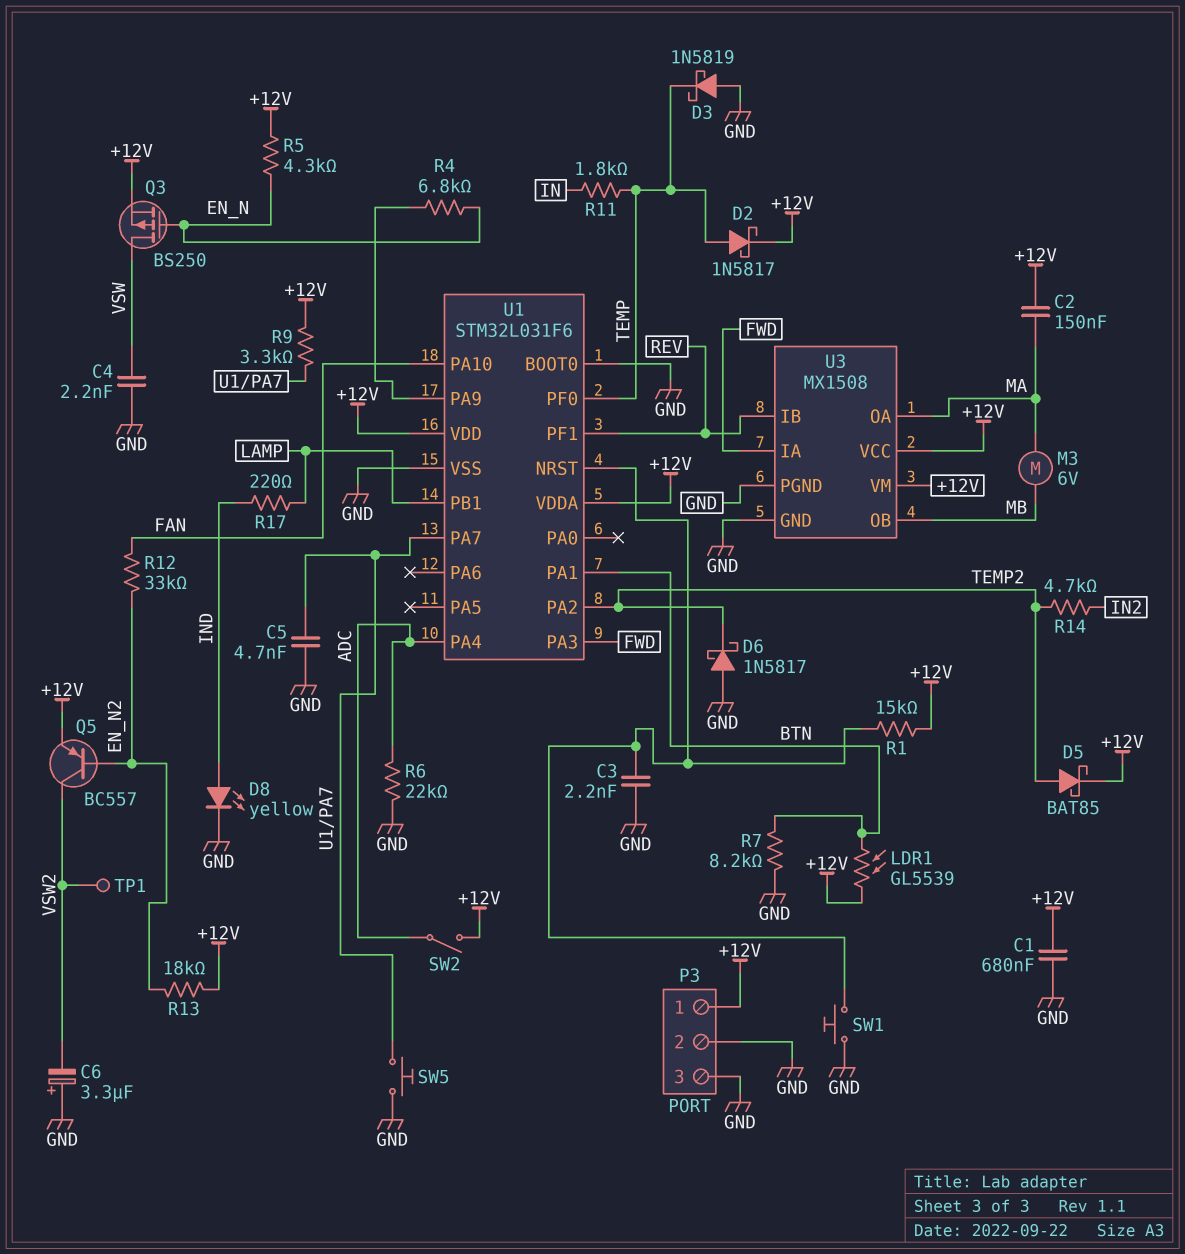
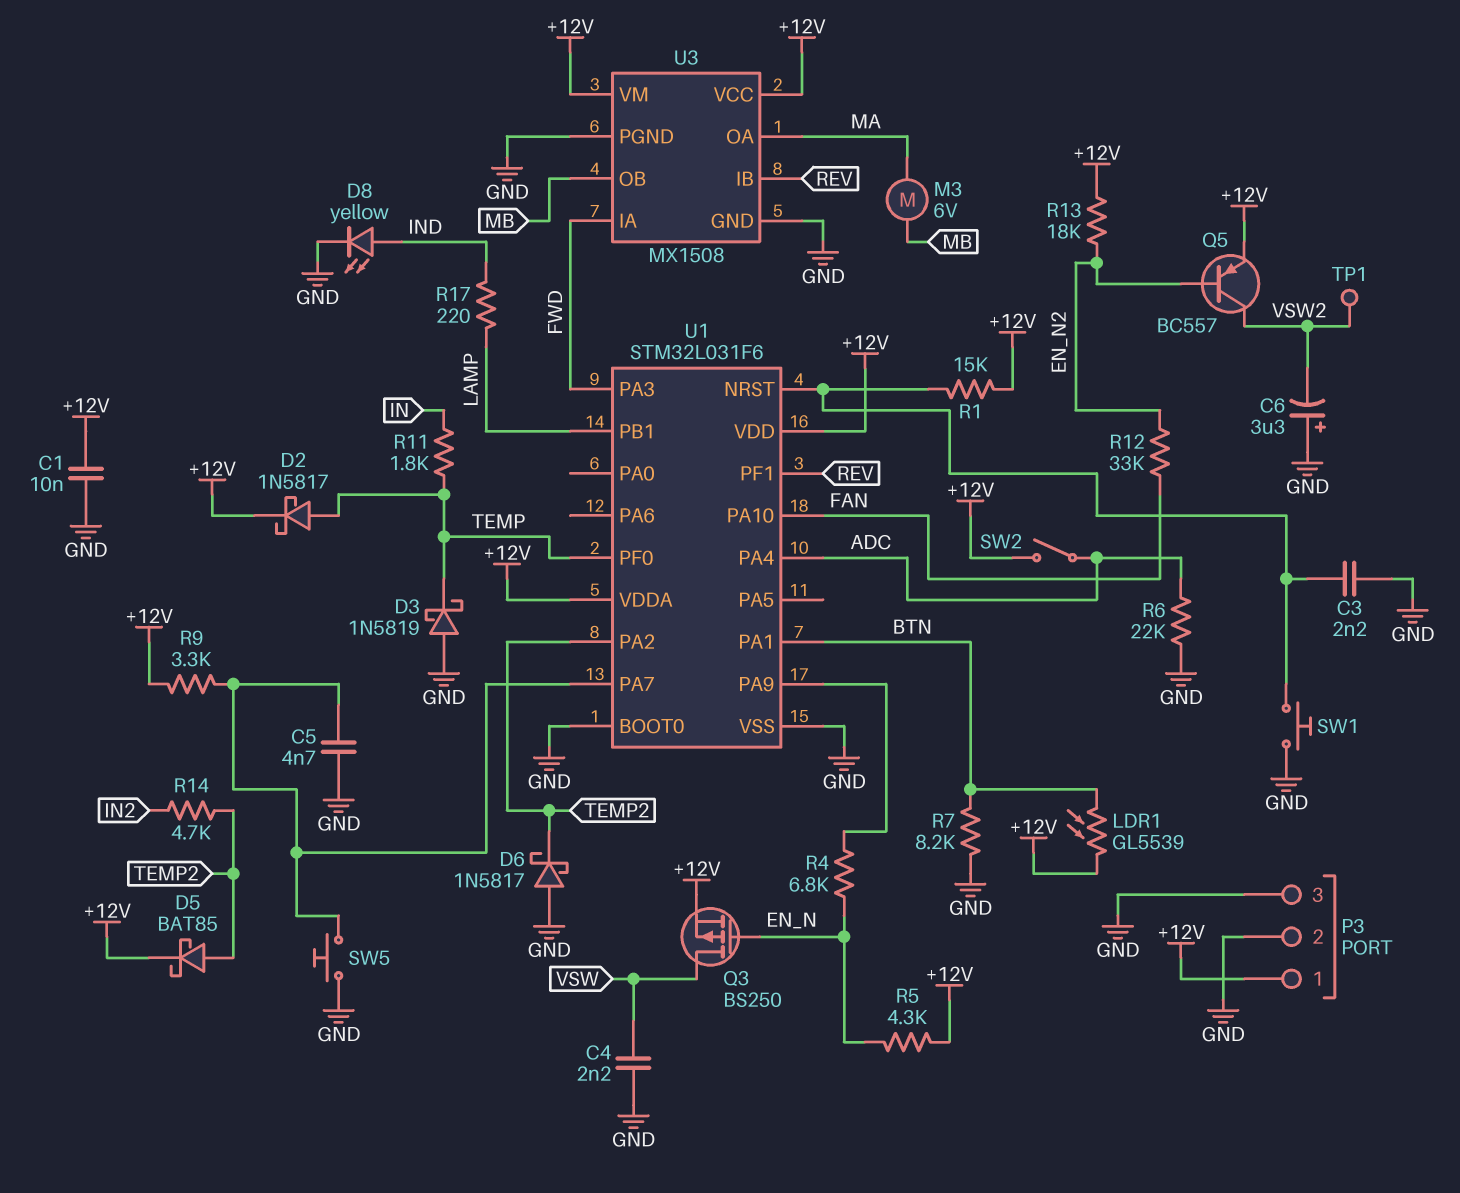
C1: 680nF (+12V, GND) -> 10nF (+12V, GND)
C2: 150nF (+12V, MA) -> none

